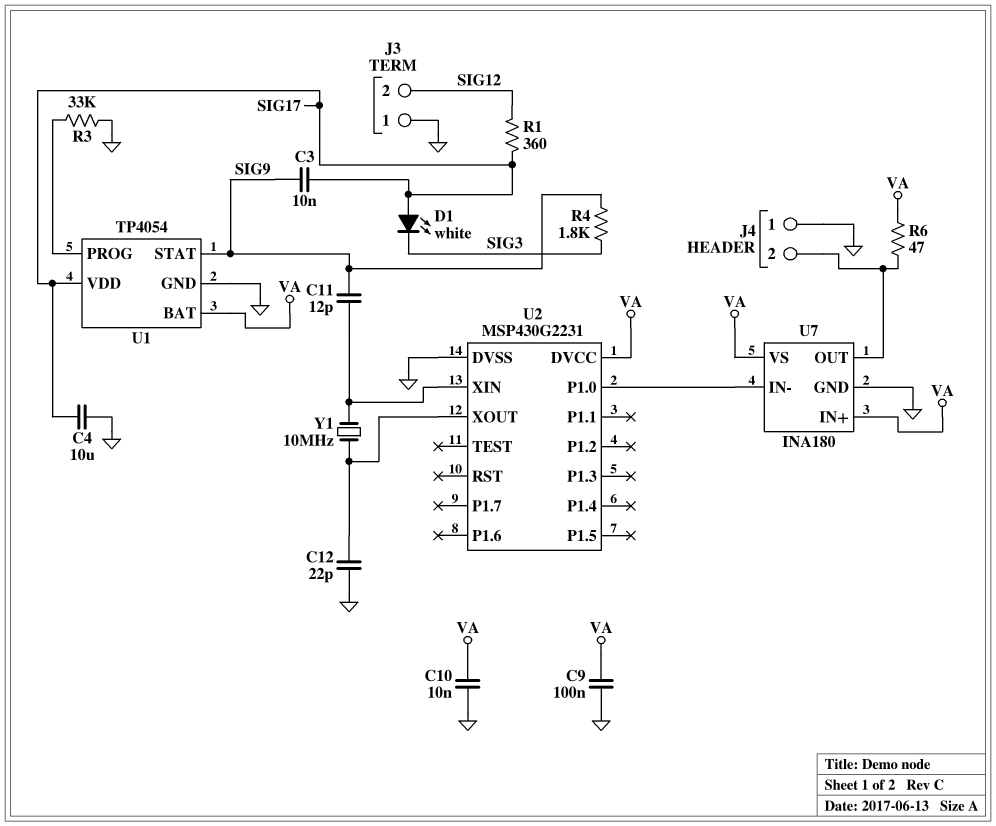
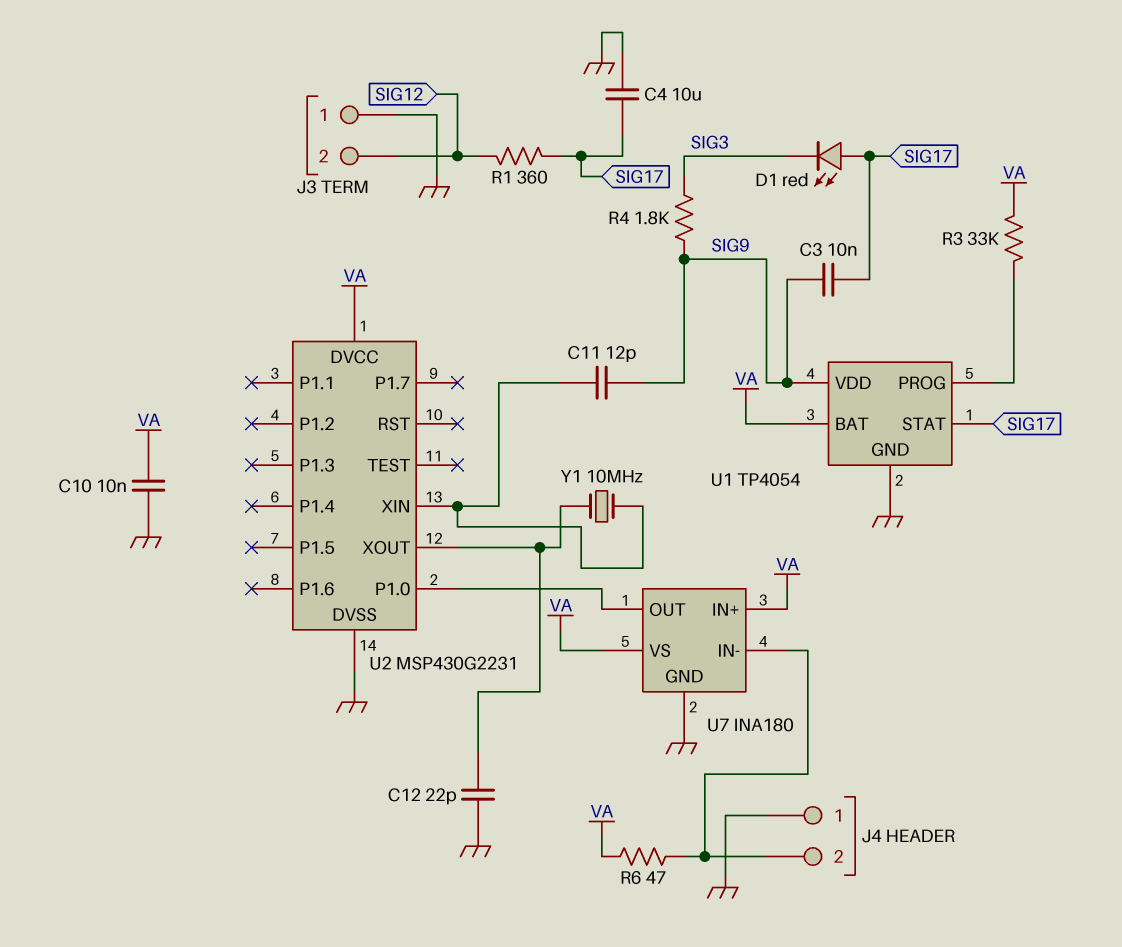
C9: 100nF (GND, VA) -> none
D1: LED white (A SIG17, K SIG3) -> LED red (A SIG17, K SIG3)
R3: 33k (GND, U1/PROG) -> 33k (U1/PROG, VA)
U1 pin STAT: SIG9 -> SIG17
U1 pin VDD: SIG17 -> SIG9
U7 pin IN-: U2/P1.0 -> J4/2
U7 pin OUT: J4/2 -> U2/P1.0

